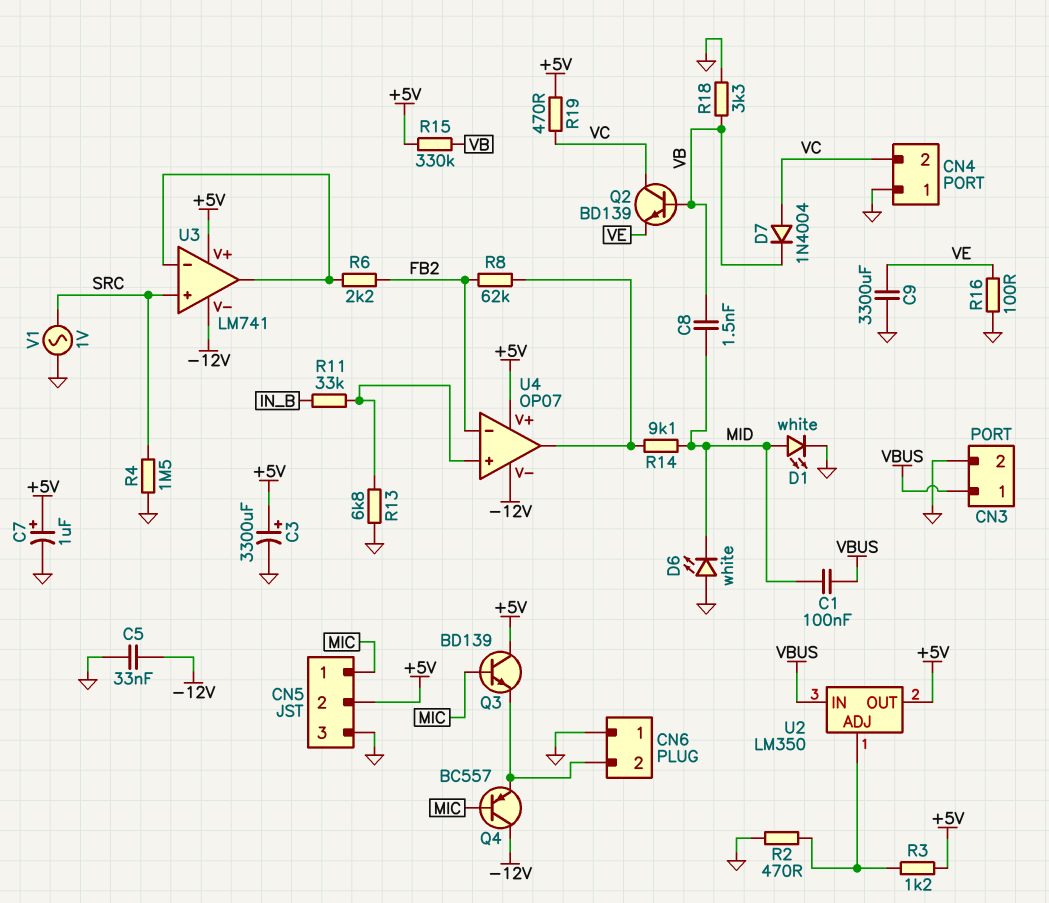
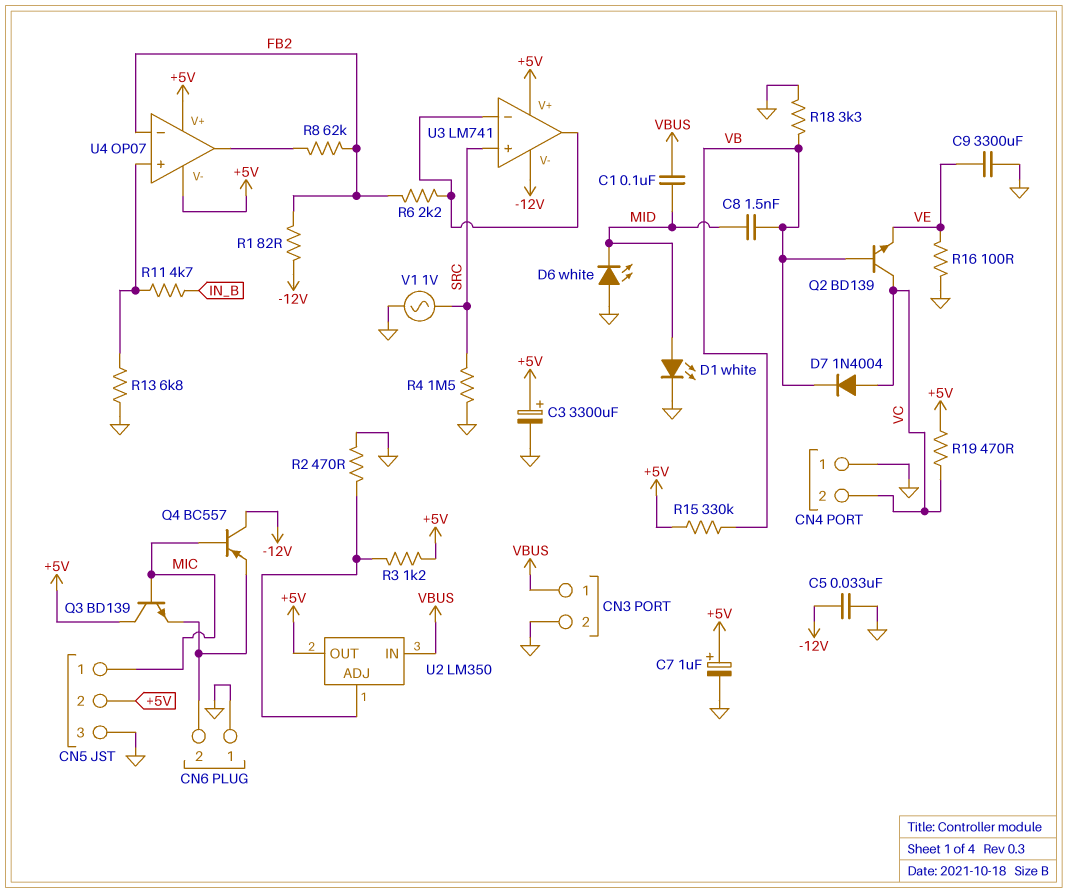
R1: none -> 82 (-12V, FB2)
R11: 33k (IN_B, U4/in+) -> 4.7k (IN_B, U4/in+)
R14: 9.1k (MID, U4/out) -> none
U4 pin V-: -12V -> +5V

